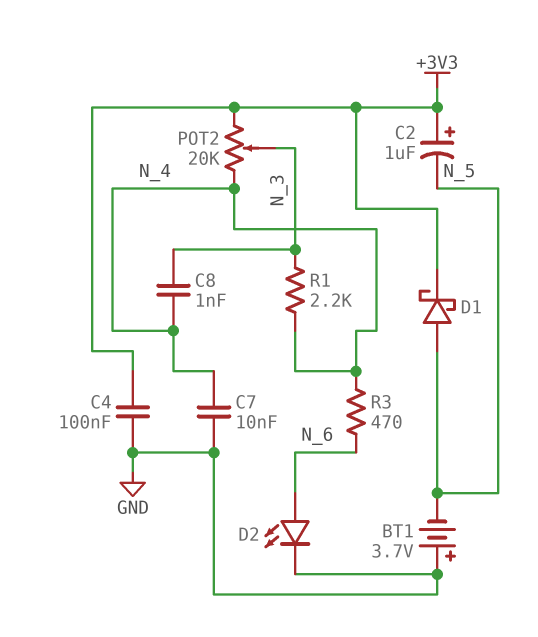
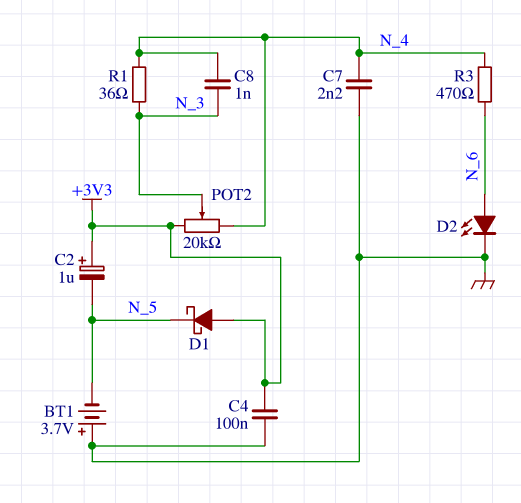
C7: 10nF (GND, N_4) -> 2.2nF (GND, N_4)
D1: schottky (A N_5, K +3V3) -> schottky (A +3V3, K N_5)
R1: 2.2k (N_3, N_4) -> 36 (N_3, N_4)

